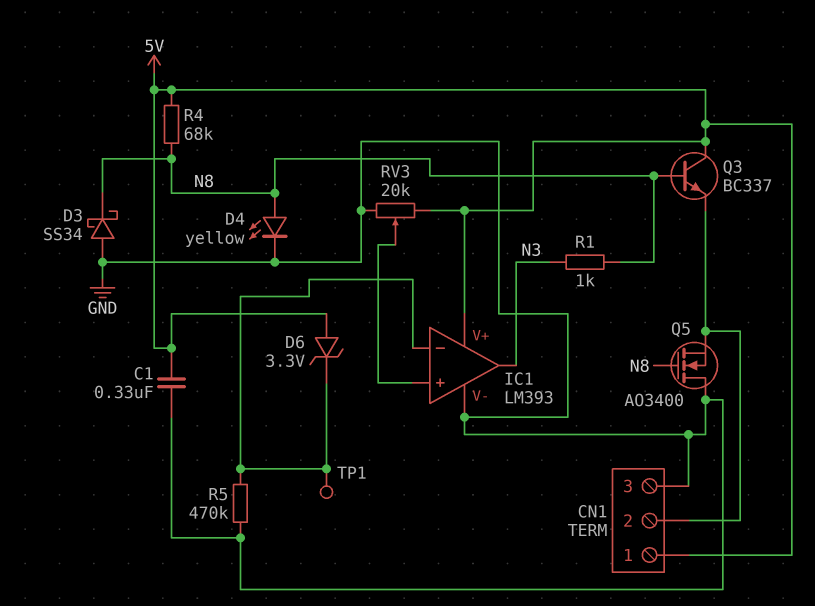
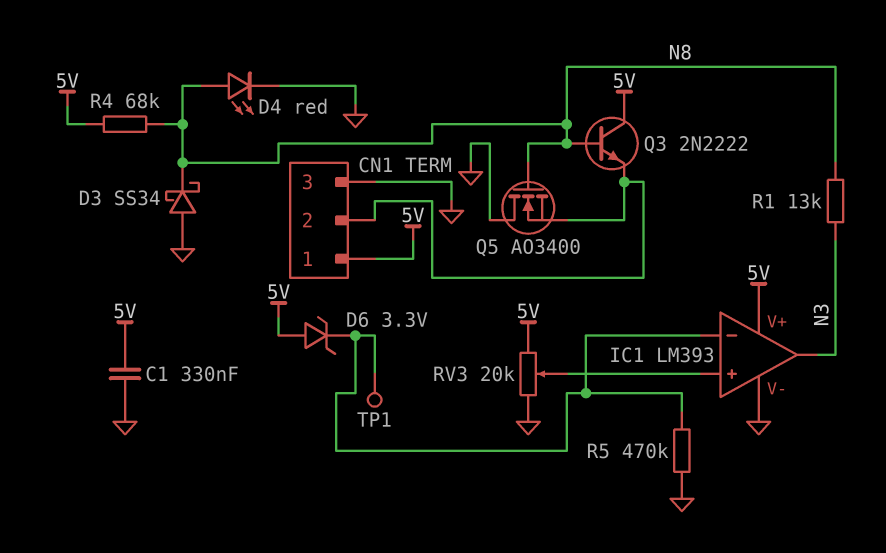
D4: LED yellow (A N8, K GND) -> LED red (A N8, K GND)
Q3: NPN BC337 (B N8, C 5V, E CN1/2) -> NPN 2N2222 (B N8, C 5V, E CN1/2)
R1: 1k (N3, N8) -> 13k (N3, N8)

